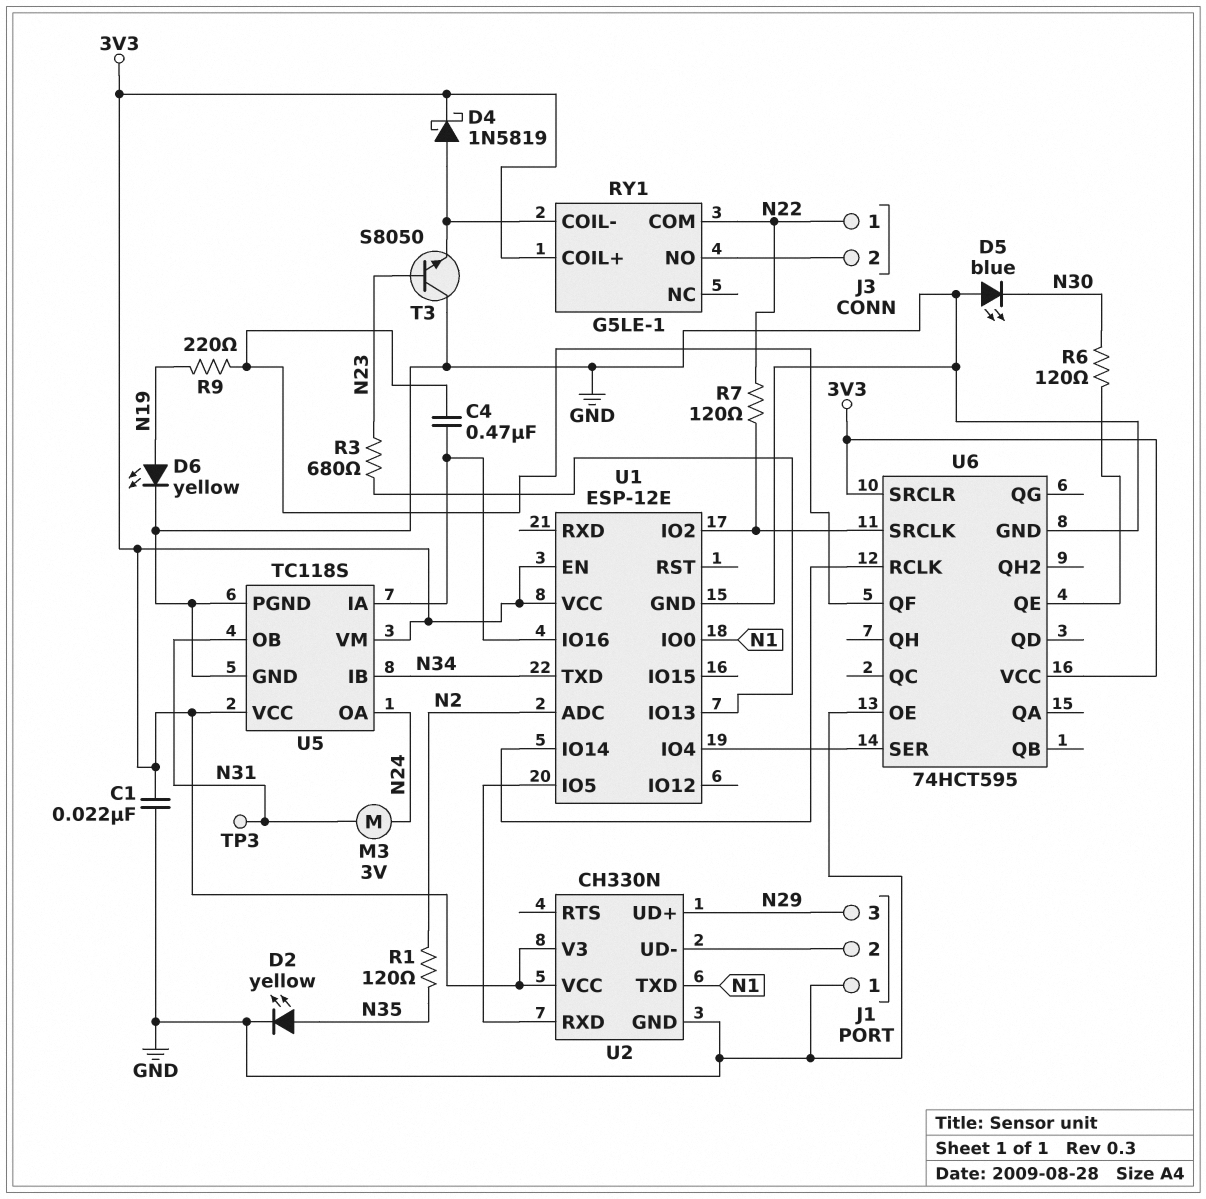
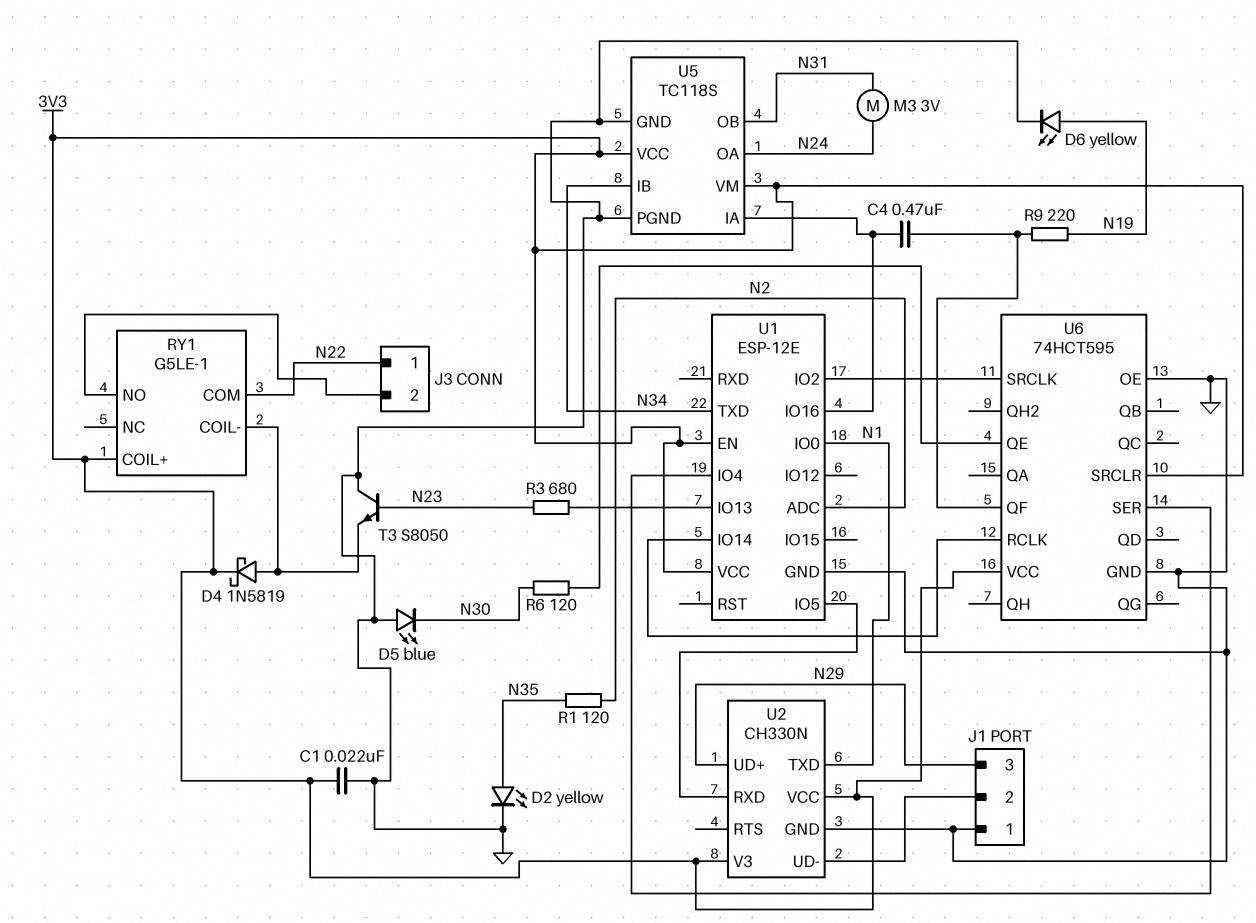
R7: 120 (N22, U1/IO2) -> none
TP3: test point (N31) -> none

